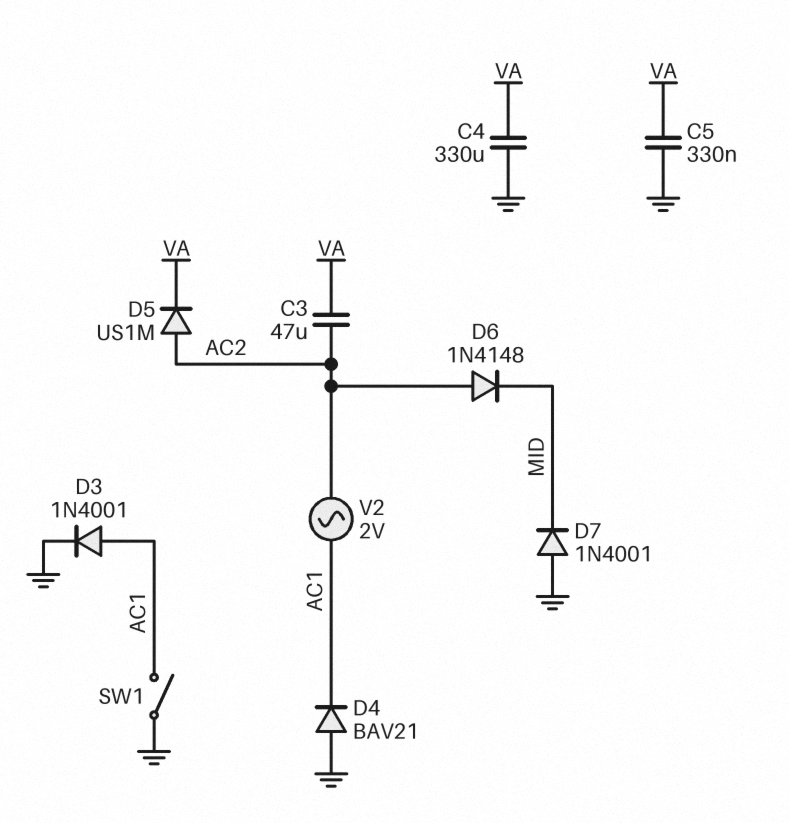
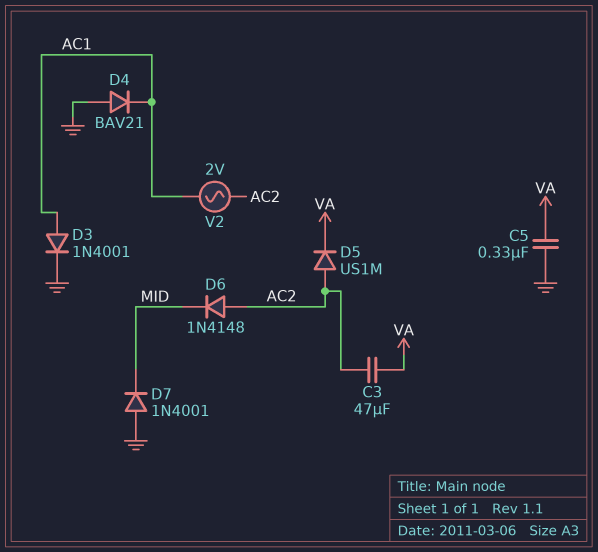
C4: 330uF (GND, VA) -> none
SW1: switch (AC1, GND) -> none

